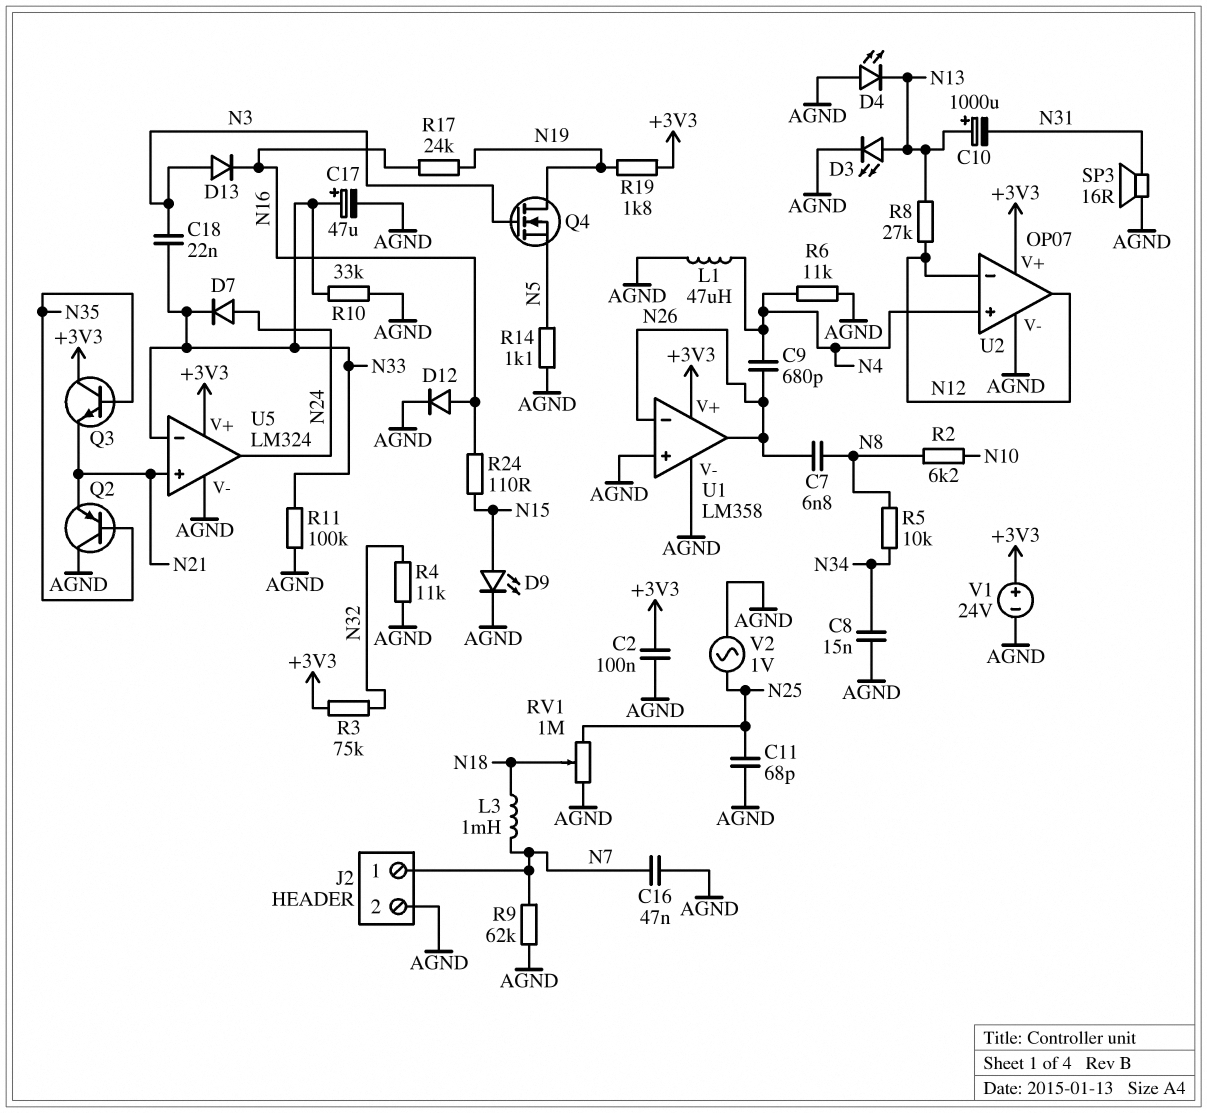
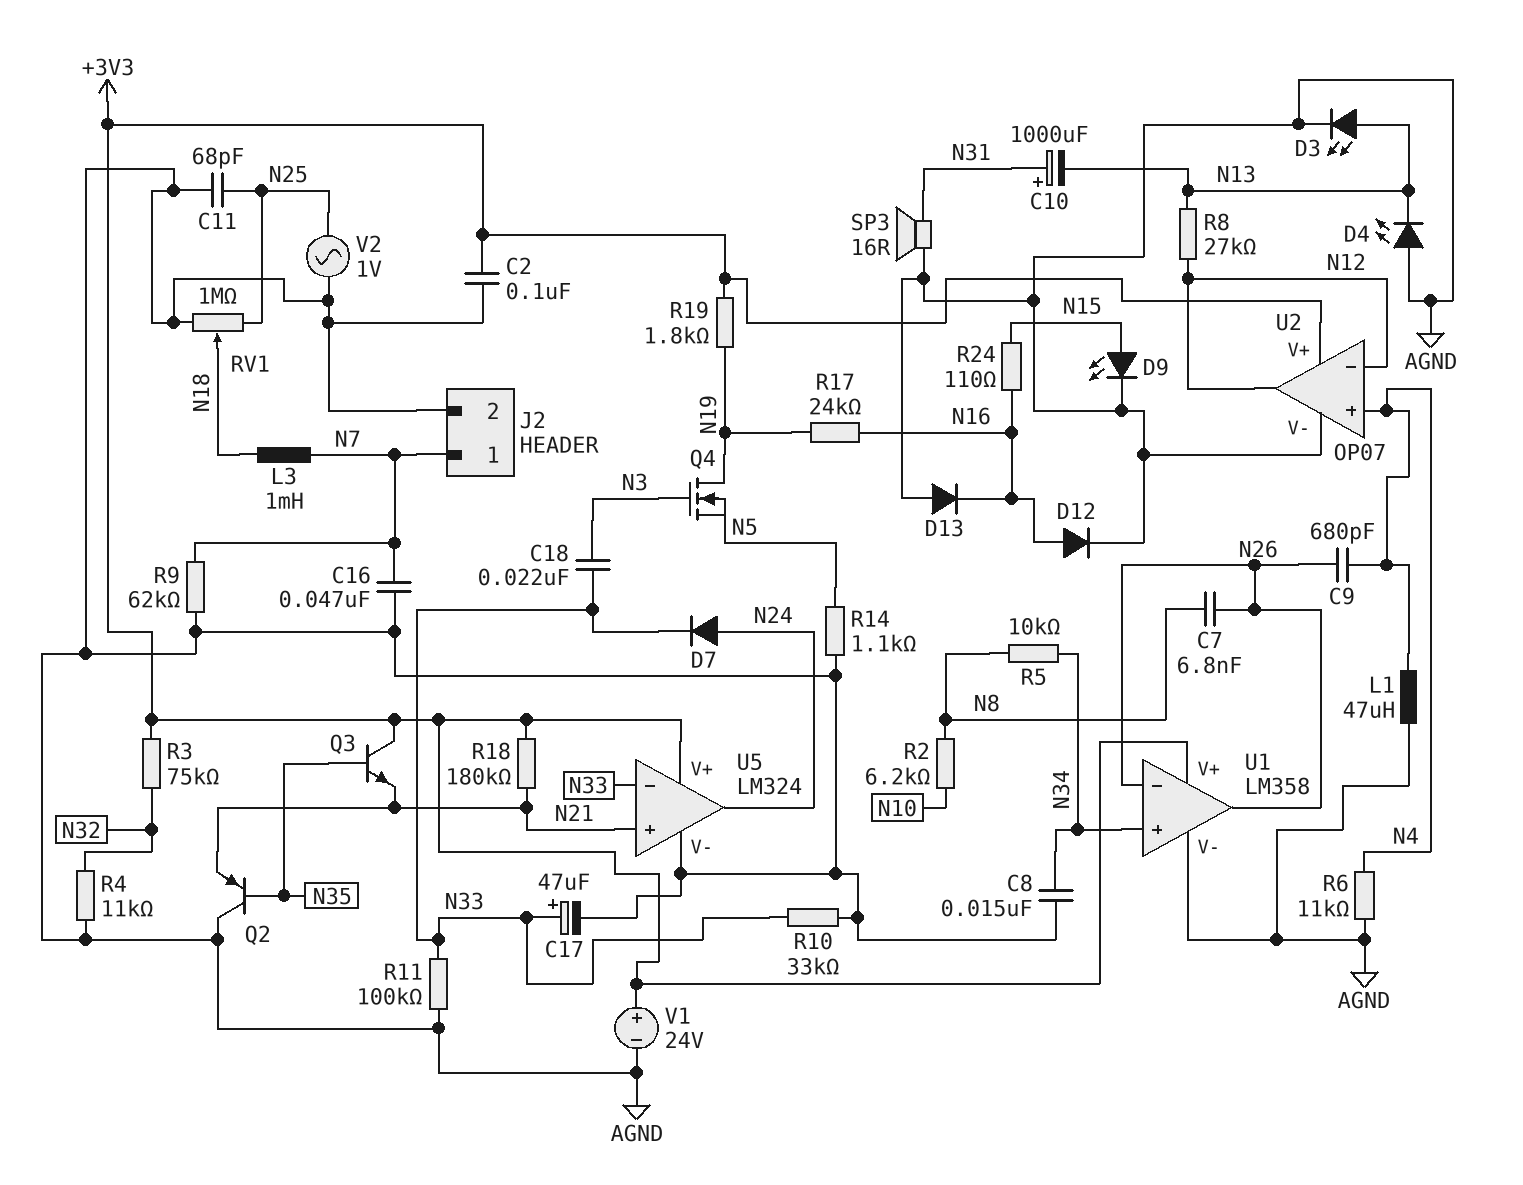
C10: 1000uF (plus N13, minus N31) -> 1000uF (plus N31, minus N13)
D13: diode (A N3, K N16) -> diode (A AGND, K N16)
R18: none -> 180k (+3V3, N21)
U1 pin in+: AGND -> N34

